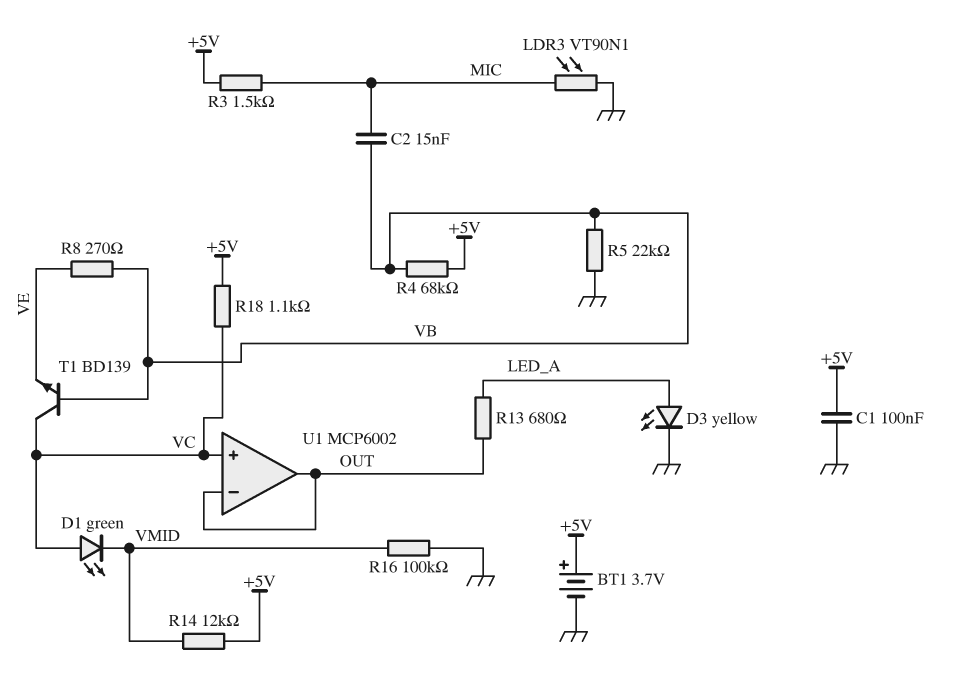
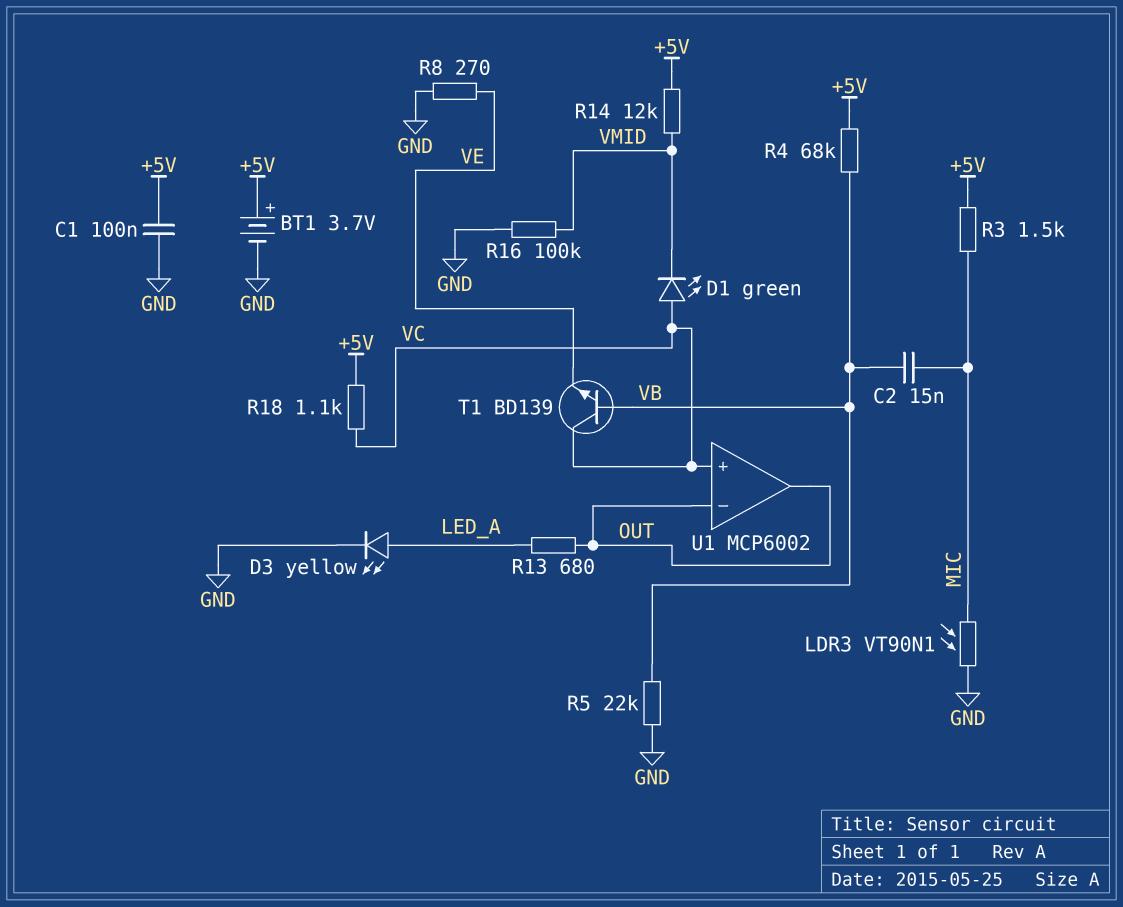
R8: 270 (VB, VE) -> 270 (GND, VE)

